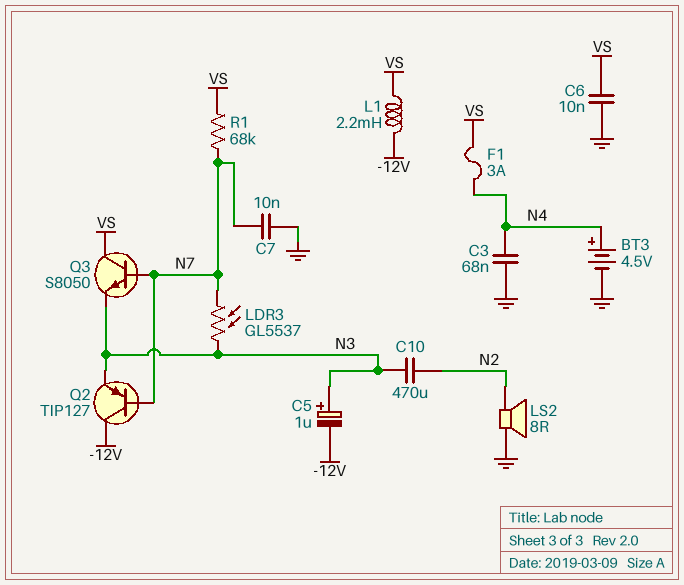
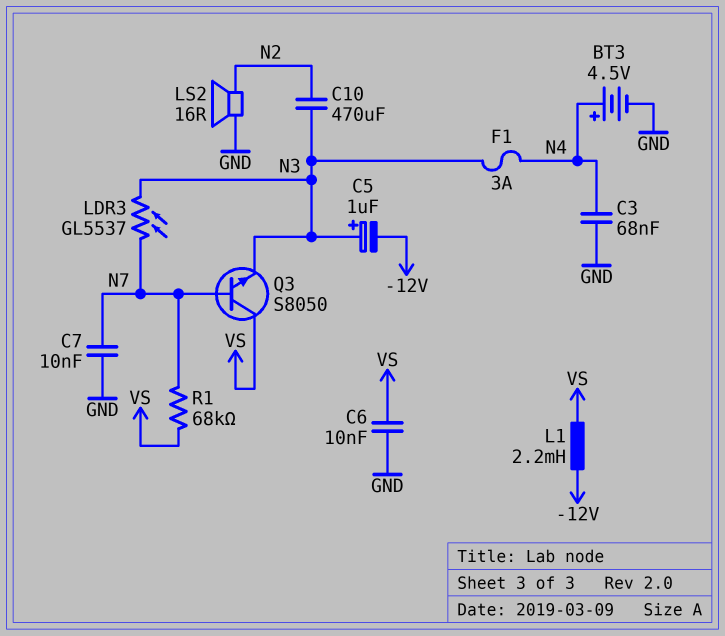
F1: 3A (N4, VS) -> 3A (N3, N4)
LS2: speaker 8R (GND, N2) -> speaker 16R (GND, N2)
Q2: PNP TIP127 (B N7, C -12V, E N3) -> none

